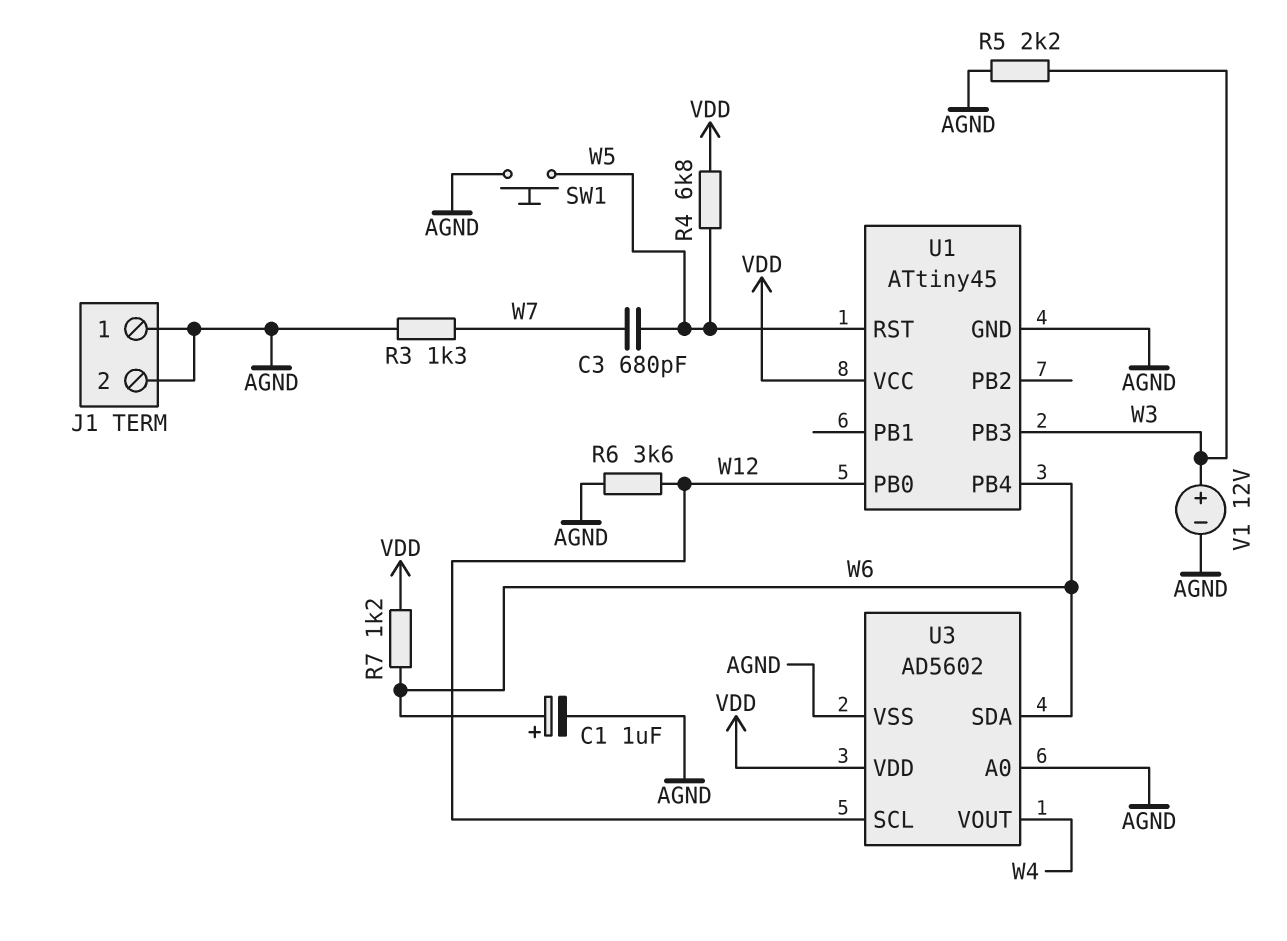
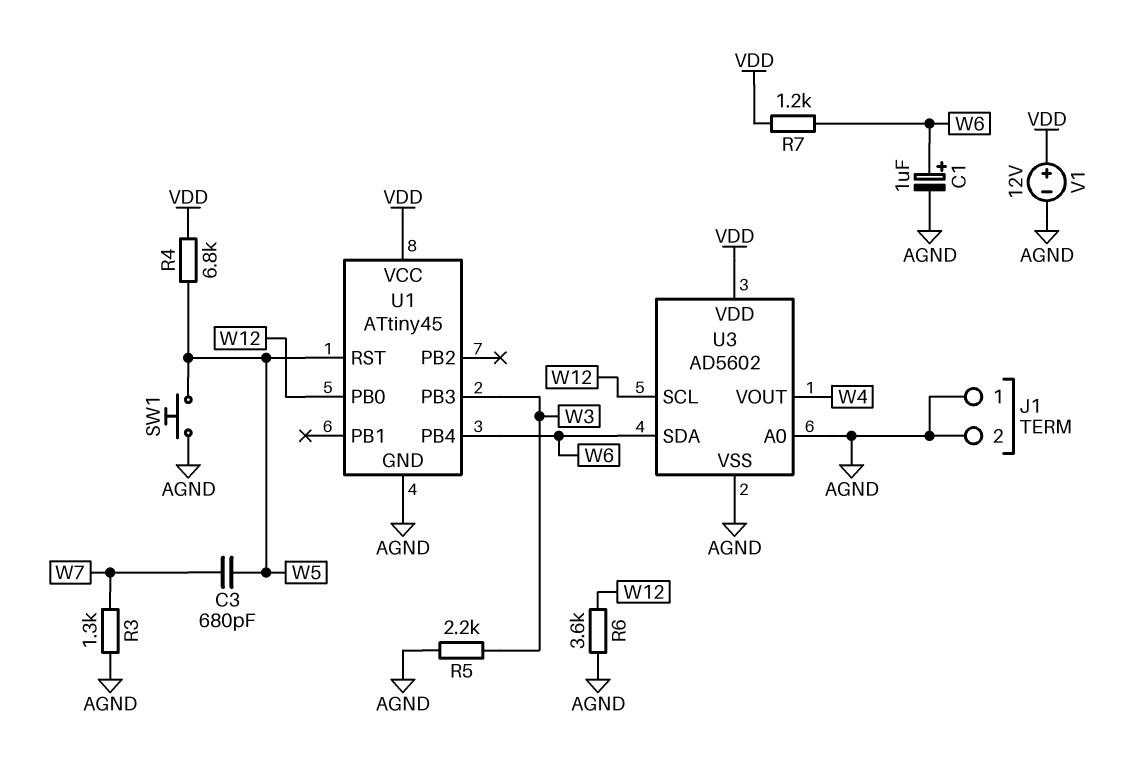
V1: 12V (plus W3, minus AGND) -> 12V (plus VDD, minus AGND)

